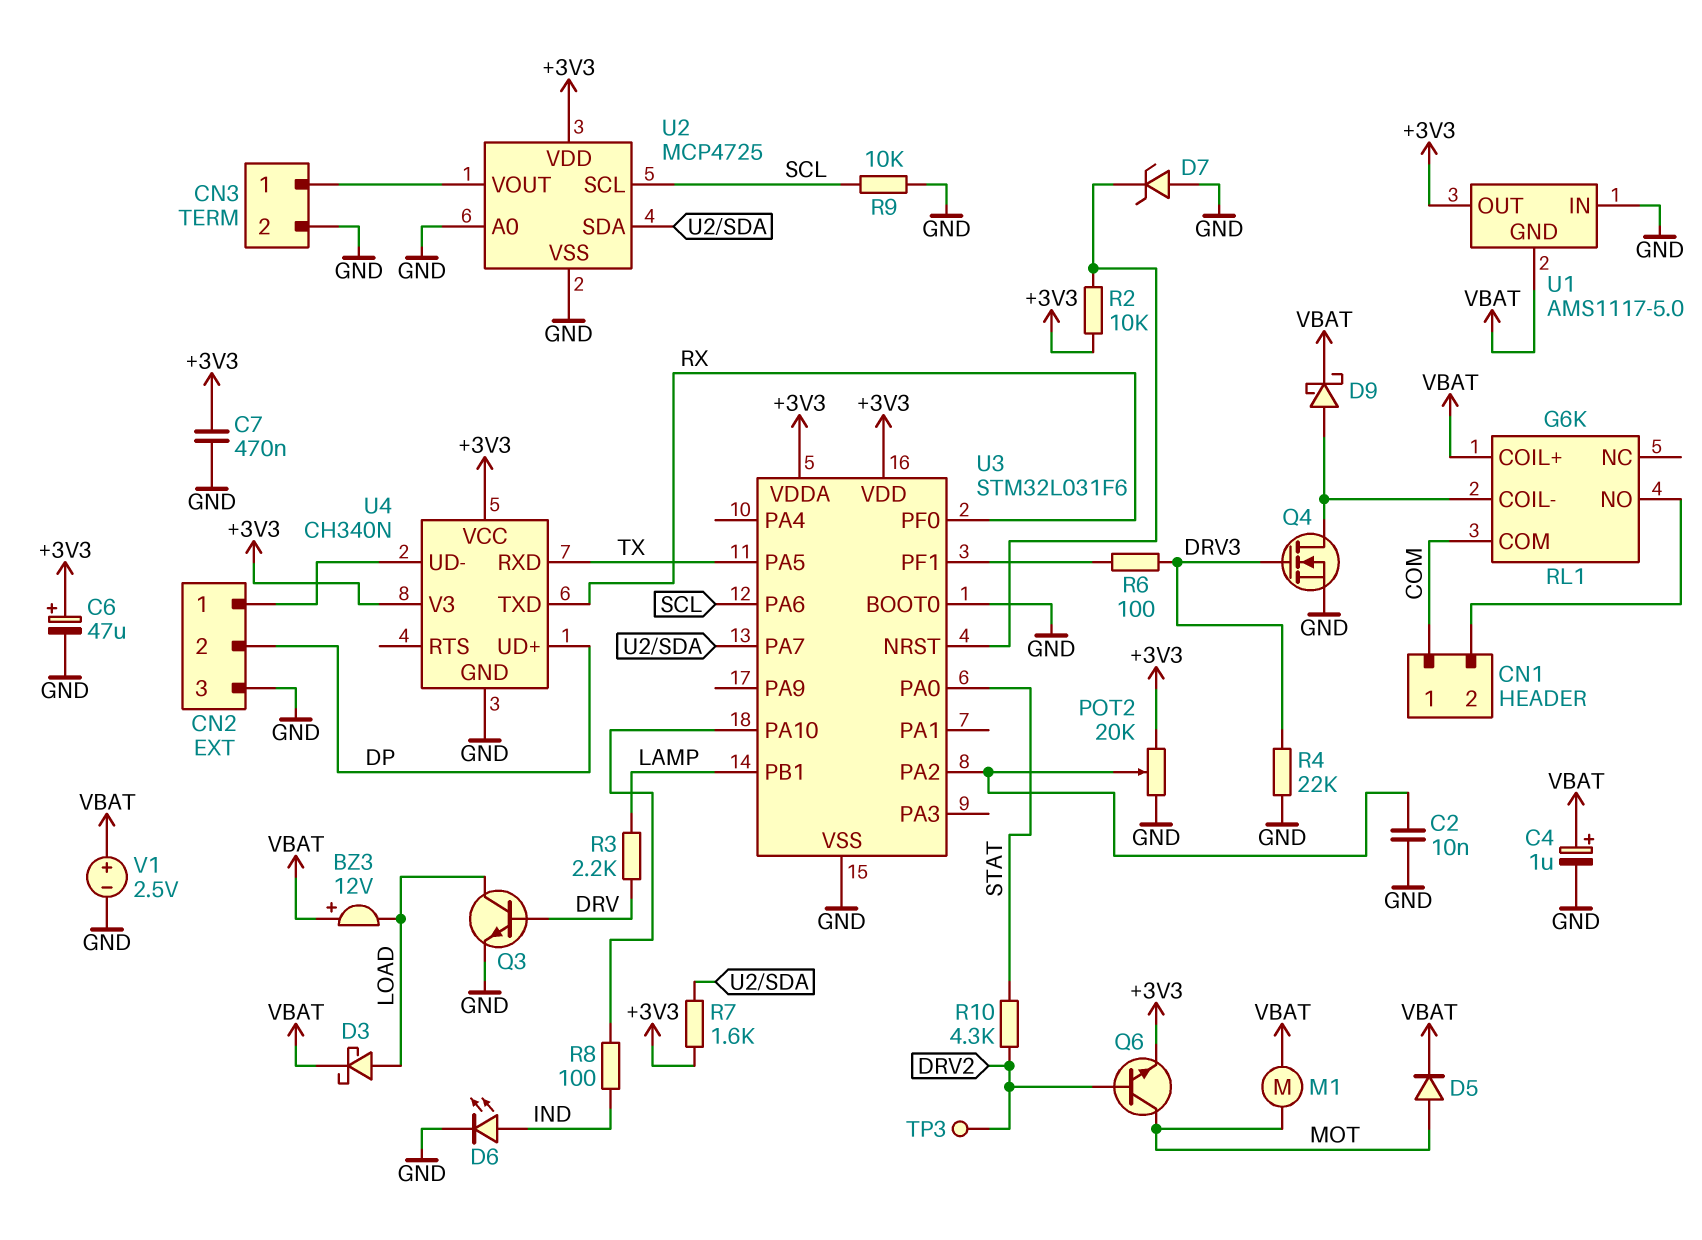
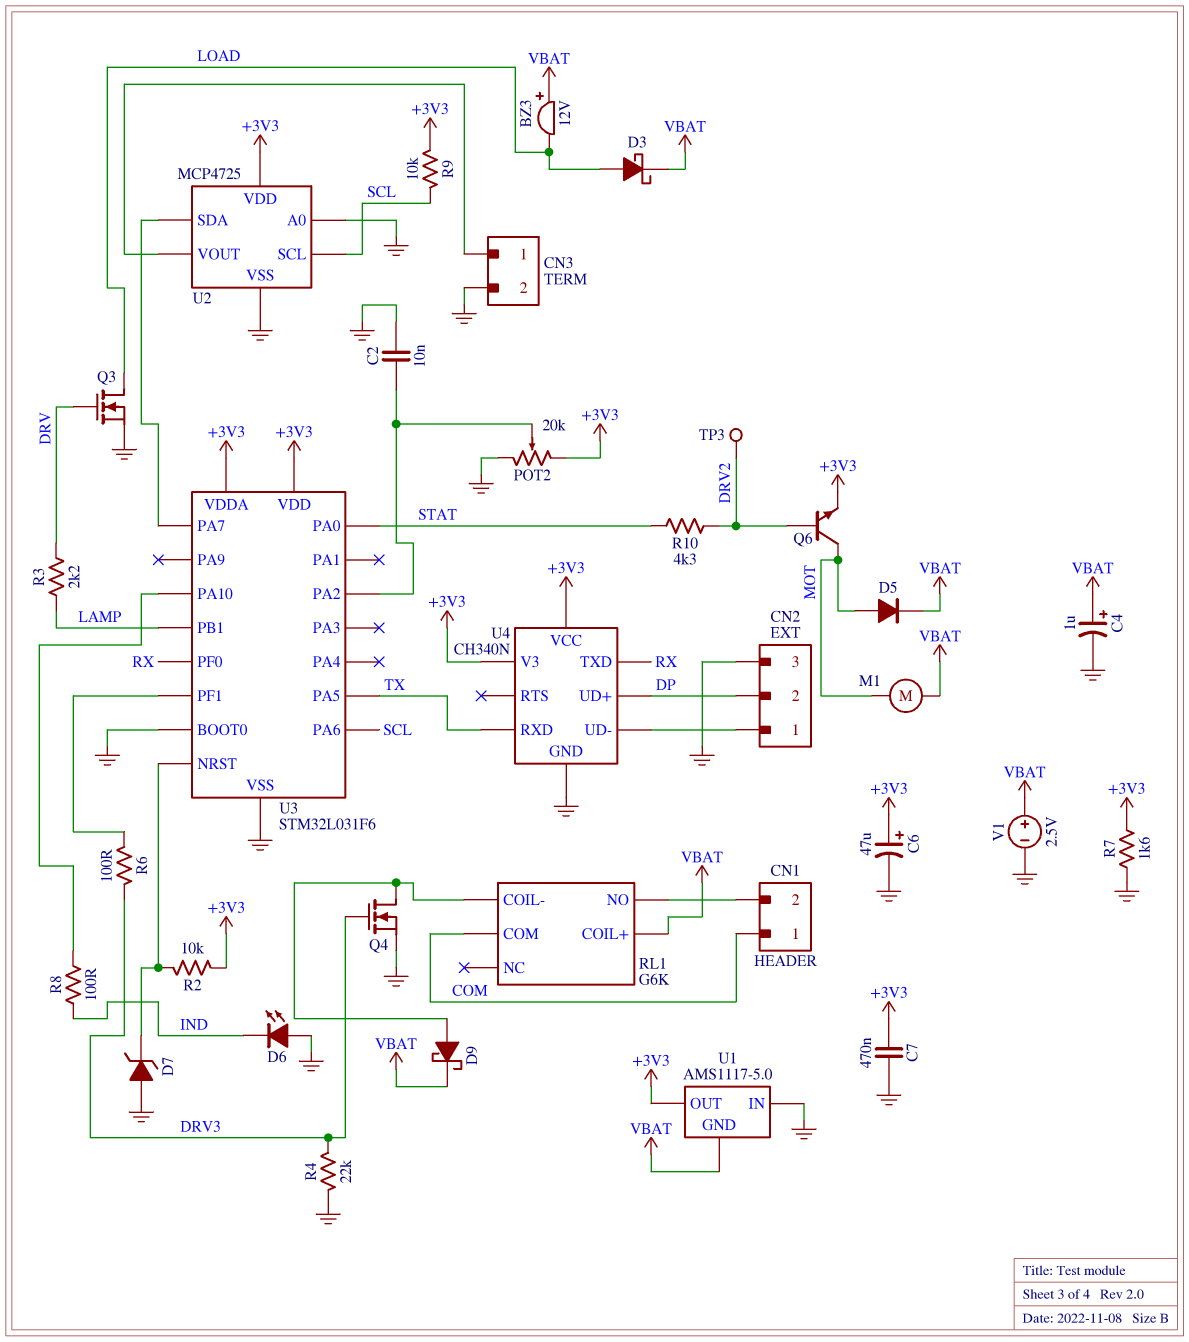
D6: LED (A IND, K GND) -> LED (A GND, K IND)
Q3: NPN (B DRV, C LOAD, E GND) -> NMOS (G DRV, D LOAD, S GND)
R7: 1.6k (+3V3, U2/SDA) -> 1.6k (+3V3, GND)
R9: 10k (GND, SCL) -> 10k (+3V3, SCL)

